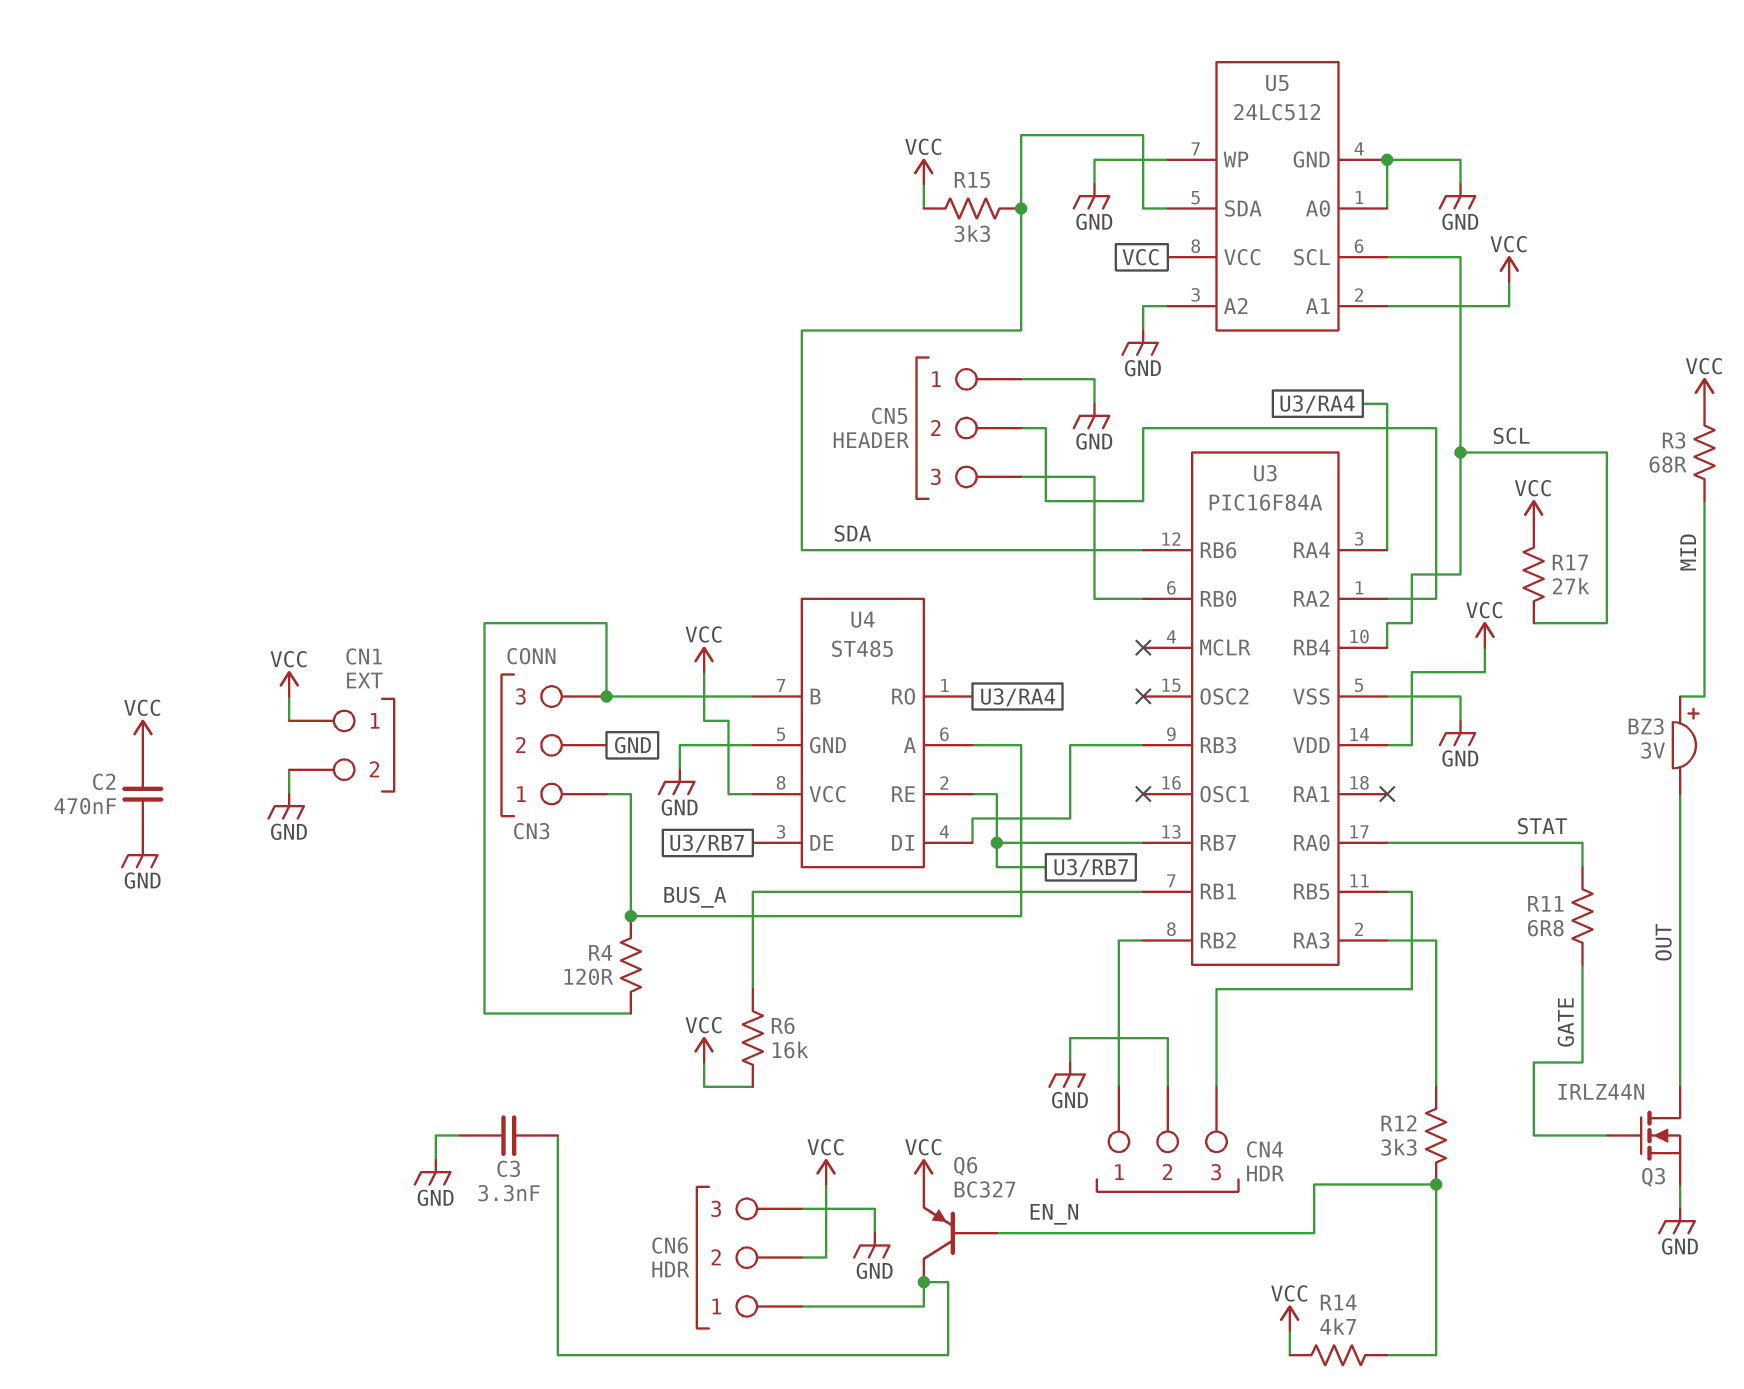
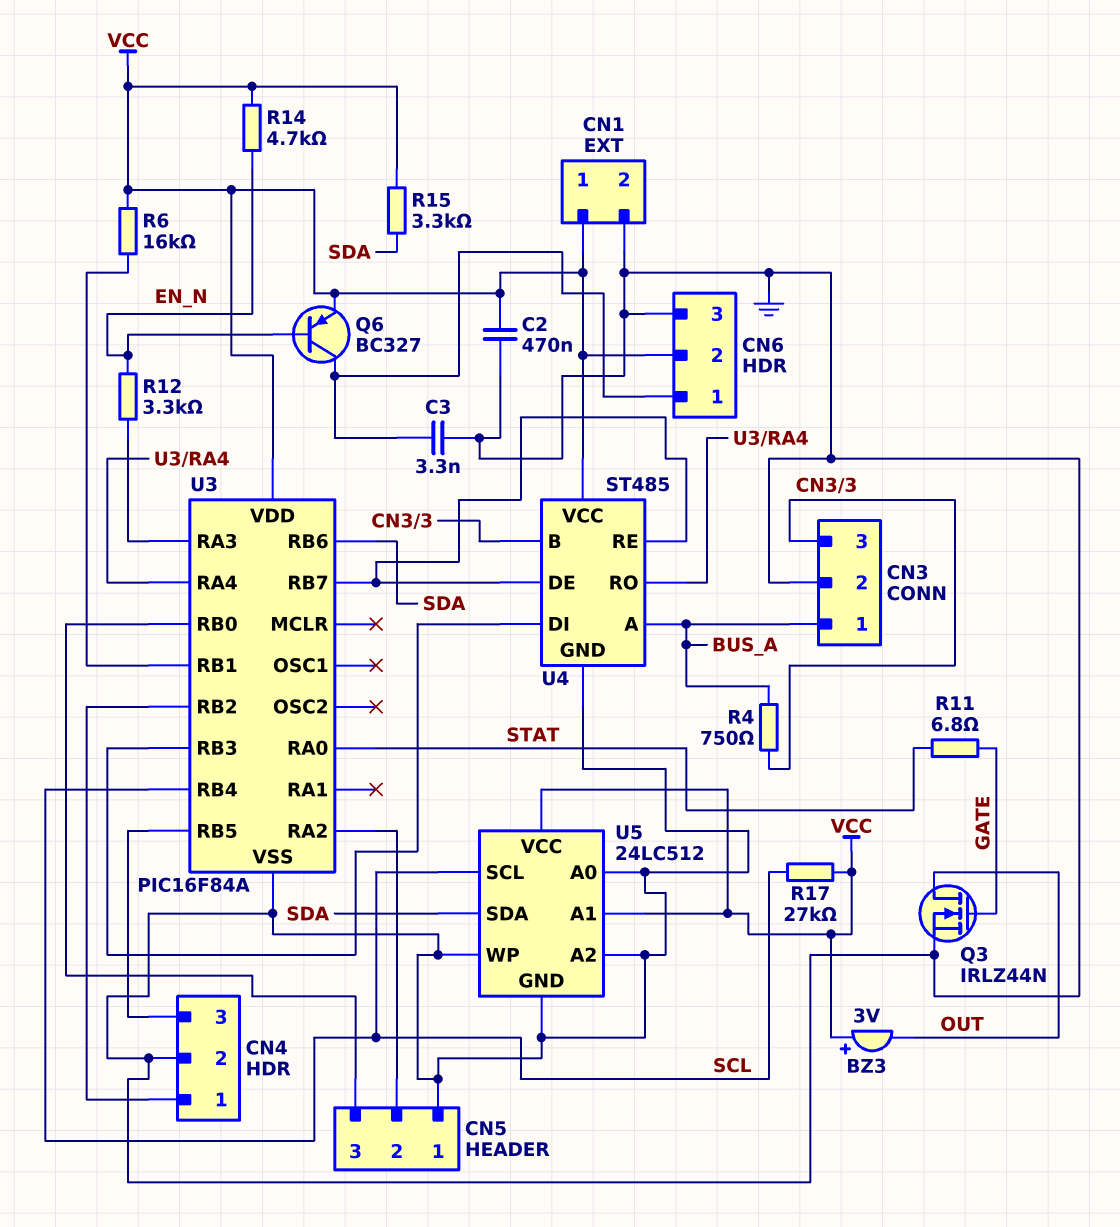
BZ3: buzzer 3V (plus MID, minus OUT) -> buzzer 3V (plus VCC, minus OUT)
R3: 68 (MID, VCC) -> none
R4: 120 (BUS_A, CN3/3) -> 750 (BUS_A, CN3/3)

